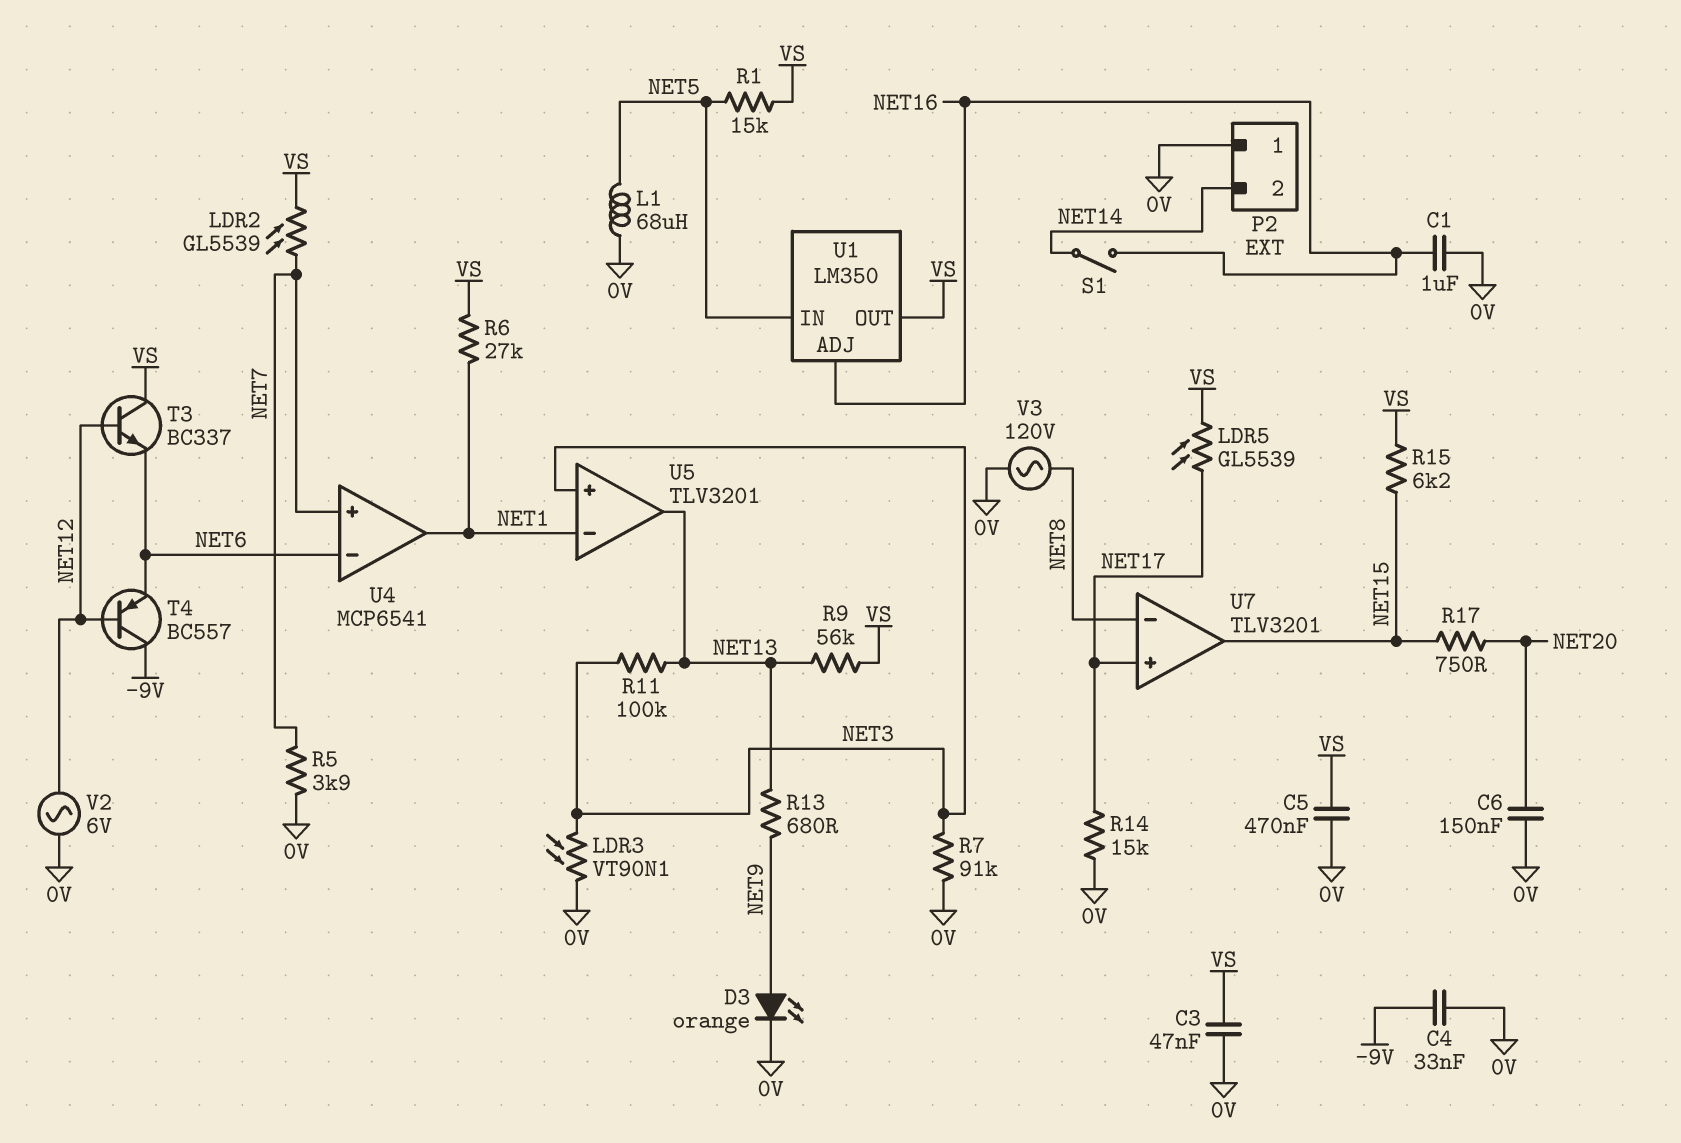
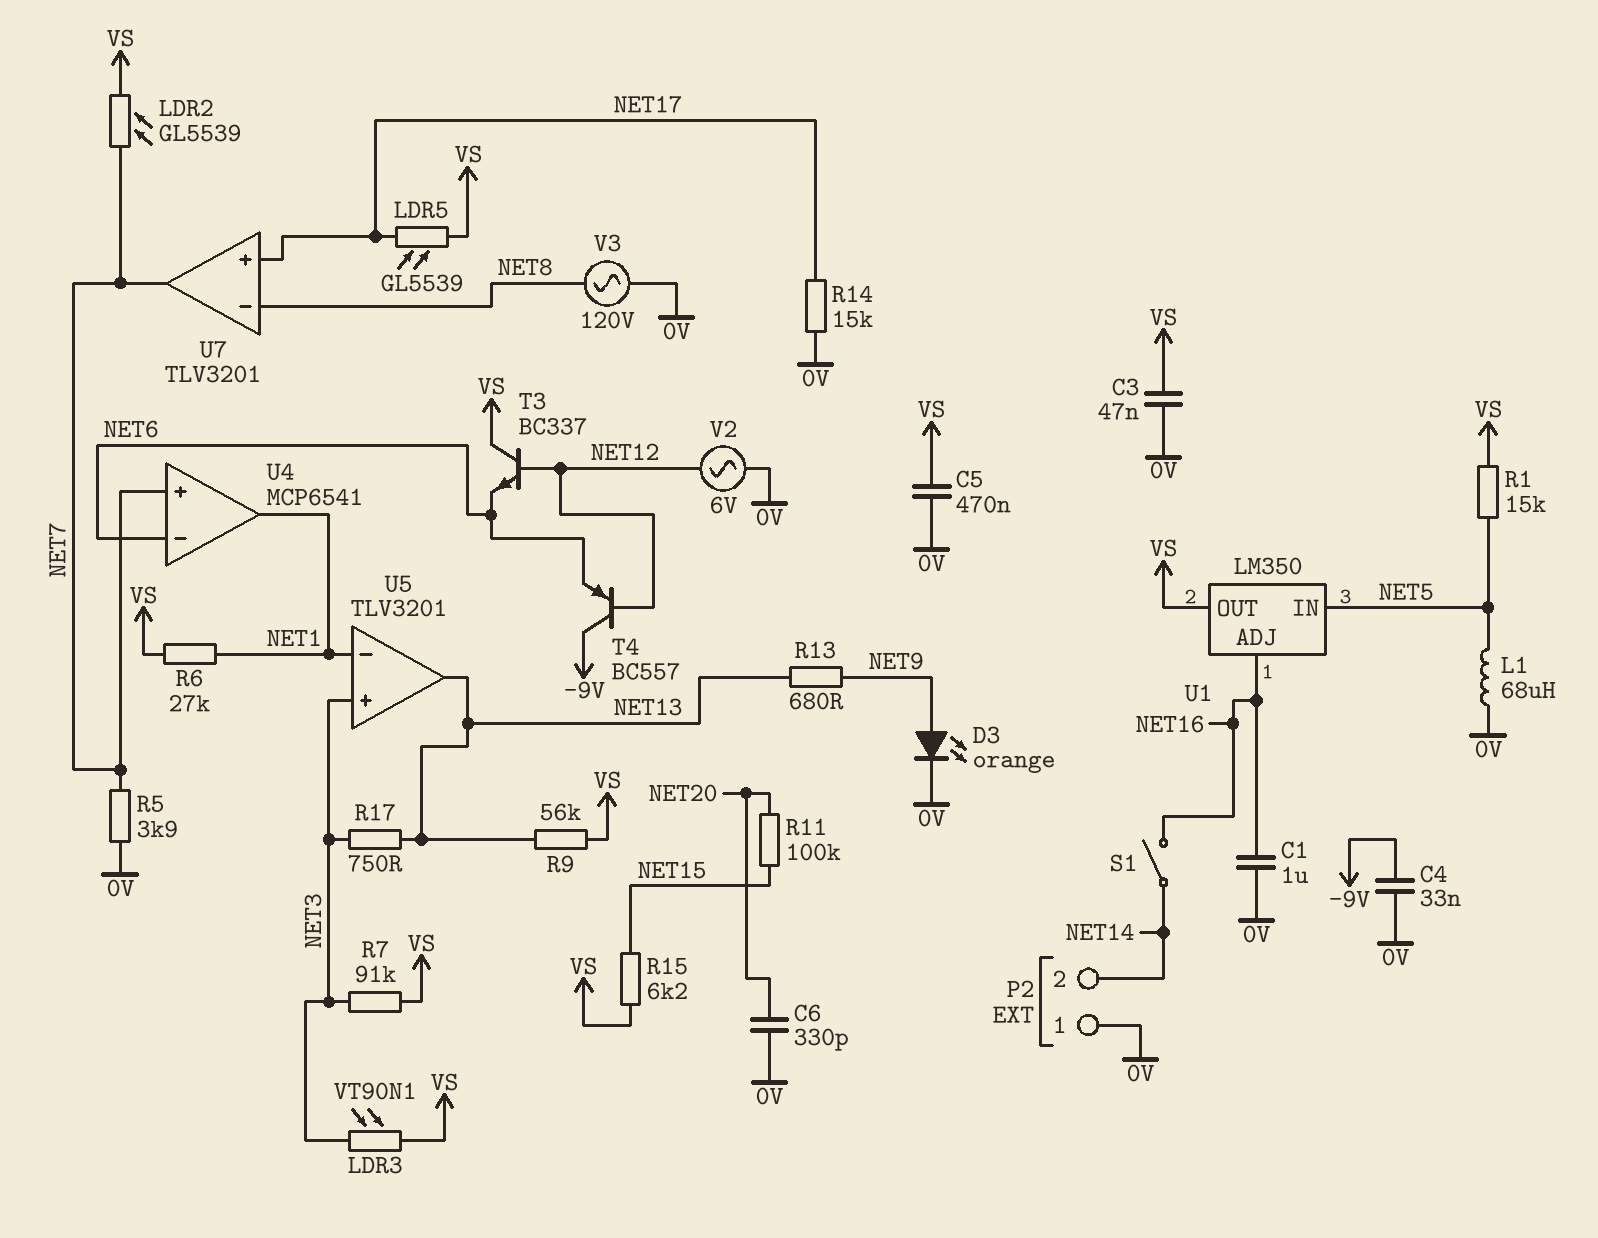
C6: 150nF (0V, NET20) -> 330pF (0V, NET20)
LDR3: VT90N1 (0V, NET3) -> VT90N1 (NET3, VS)
R7: 91k (0V, NET3) -> 91k (NET3, VS)
R11: 100k (NET3, NET13) -> 100k (NET15, NET20)
R17: 750 (NET15, NET20) -> 750 (NET3, NET13)
U7 pin out: NET15 -> NET7

